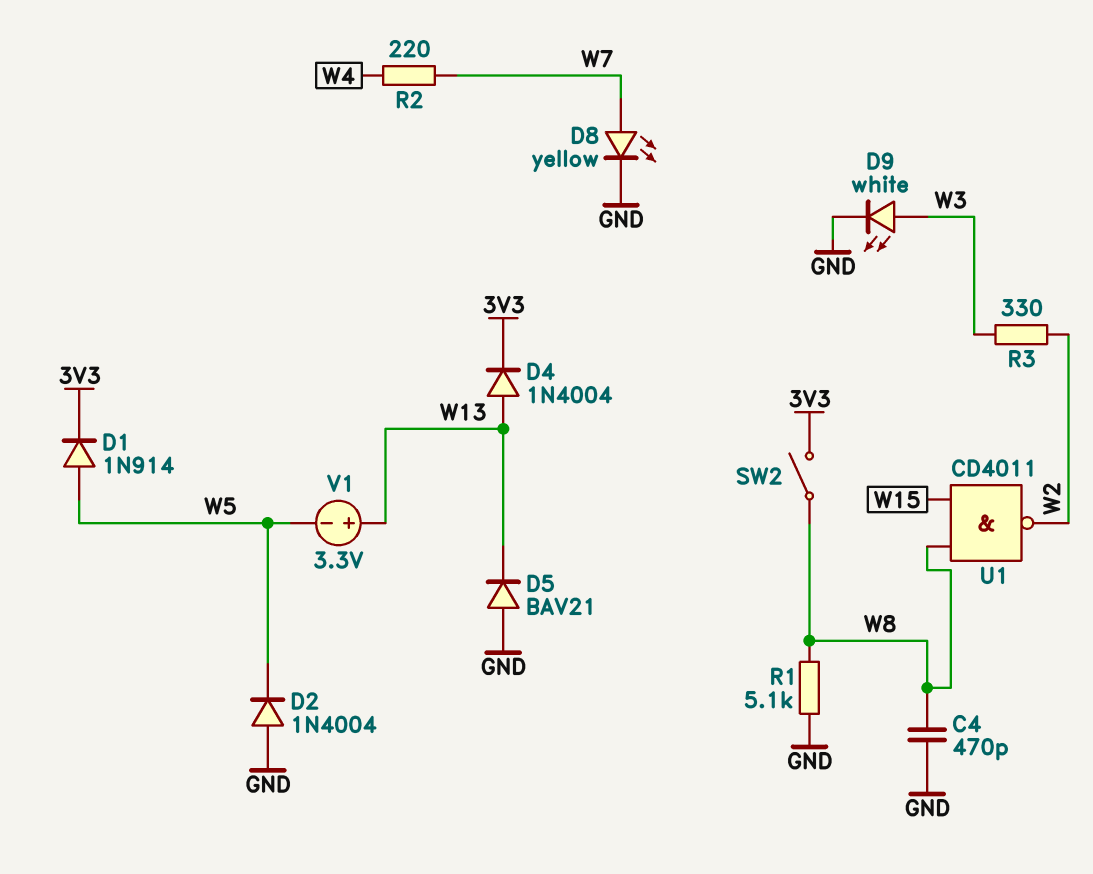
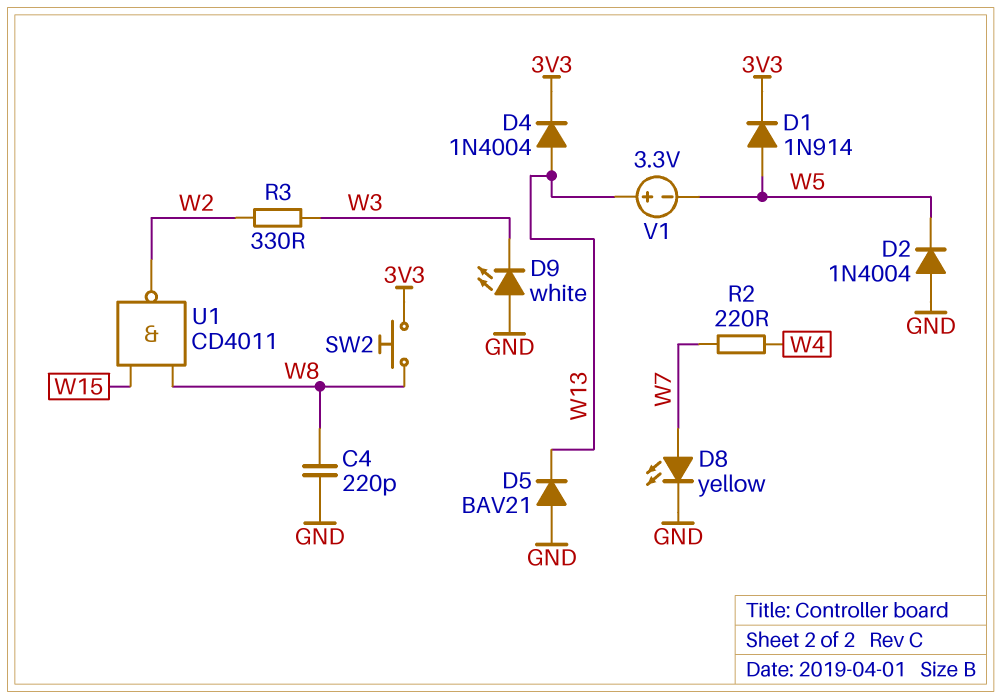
C4: 470pF (GND, W8) -> 220pF (GND, W8)
D9: LED white (A W3, K GND) -> LED white (A GND, K W3)
R1: 5.1k (GND, W8) -> none
SW2: switch (3V3, W8) -> button (3V3, W8)

